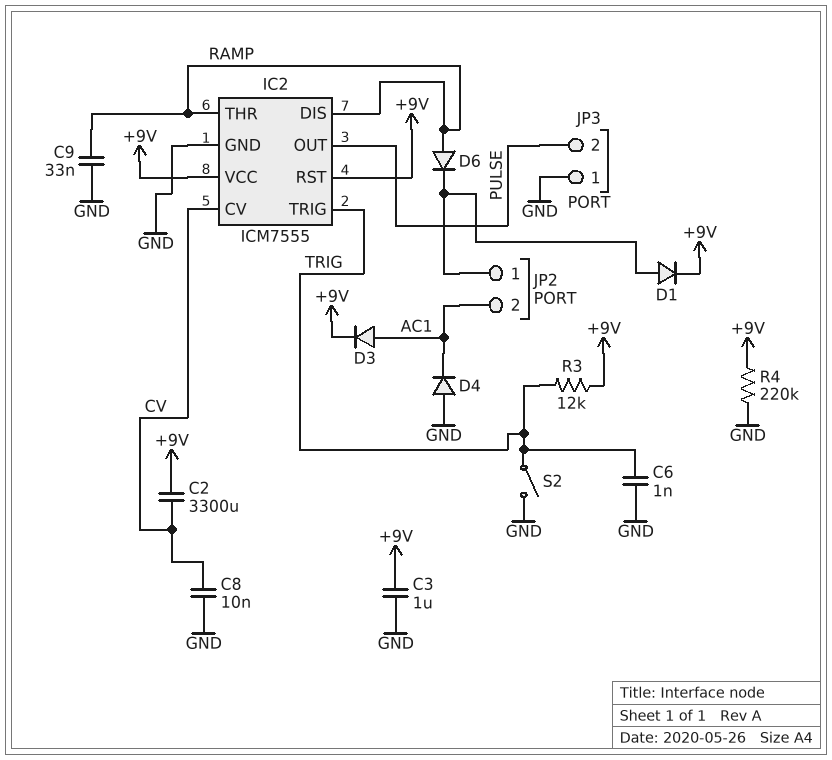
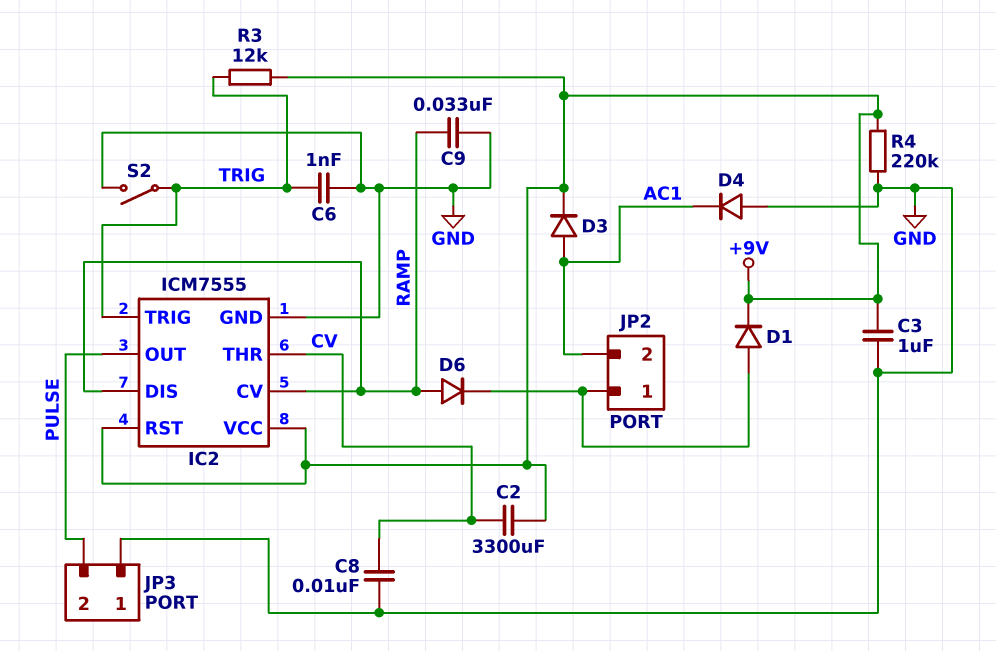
IC2 pin CV: CV -> RAMP
IC2 pin THR: RAMP -> CV

